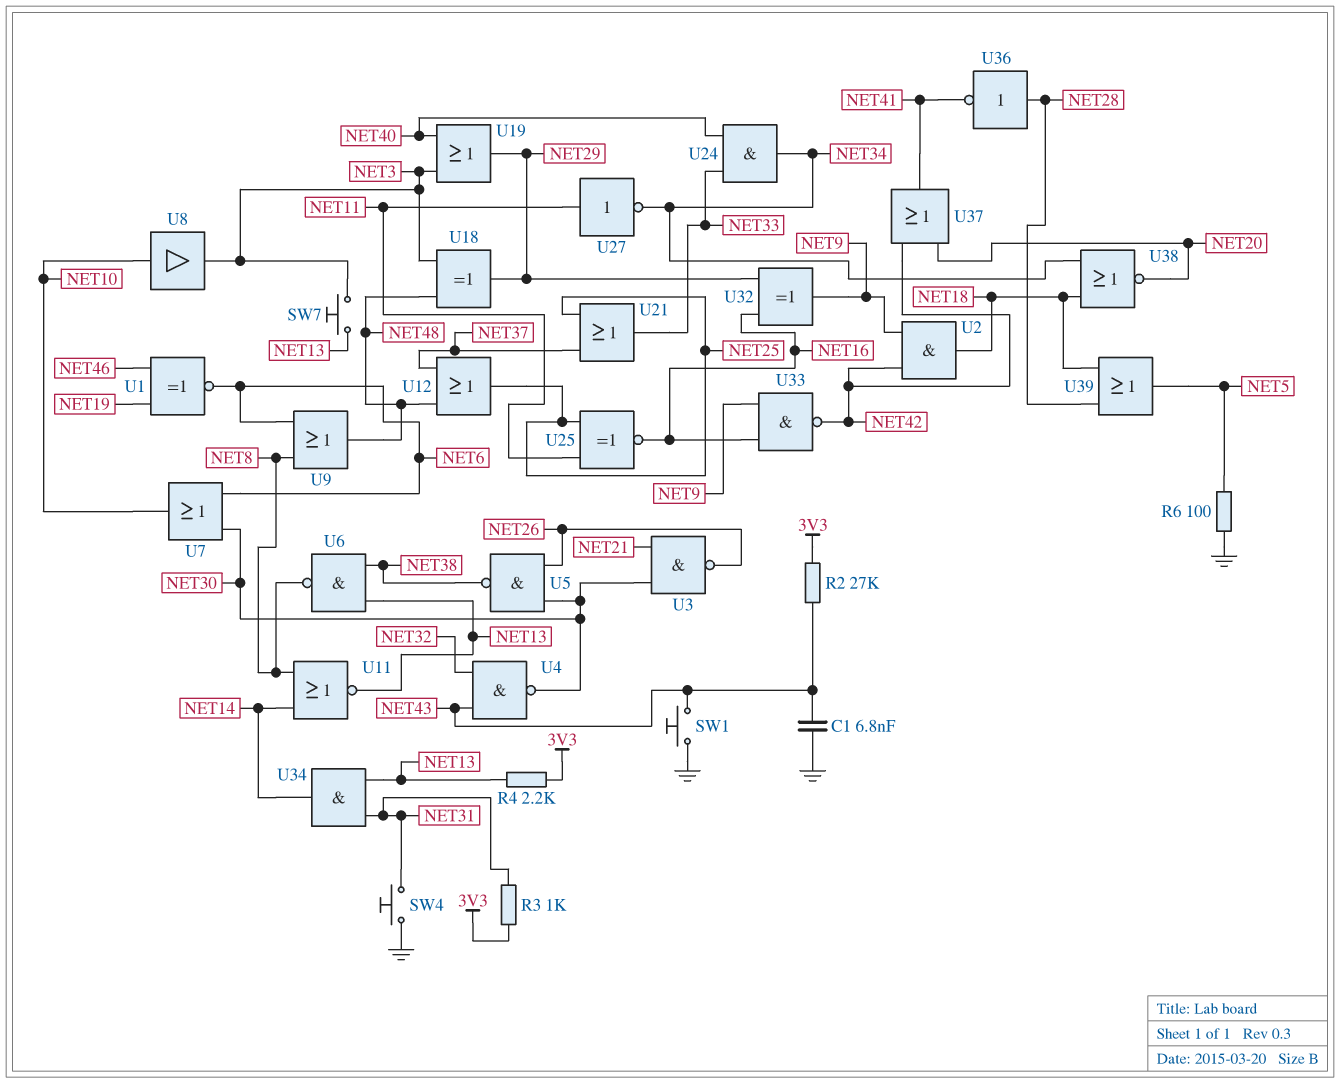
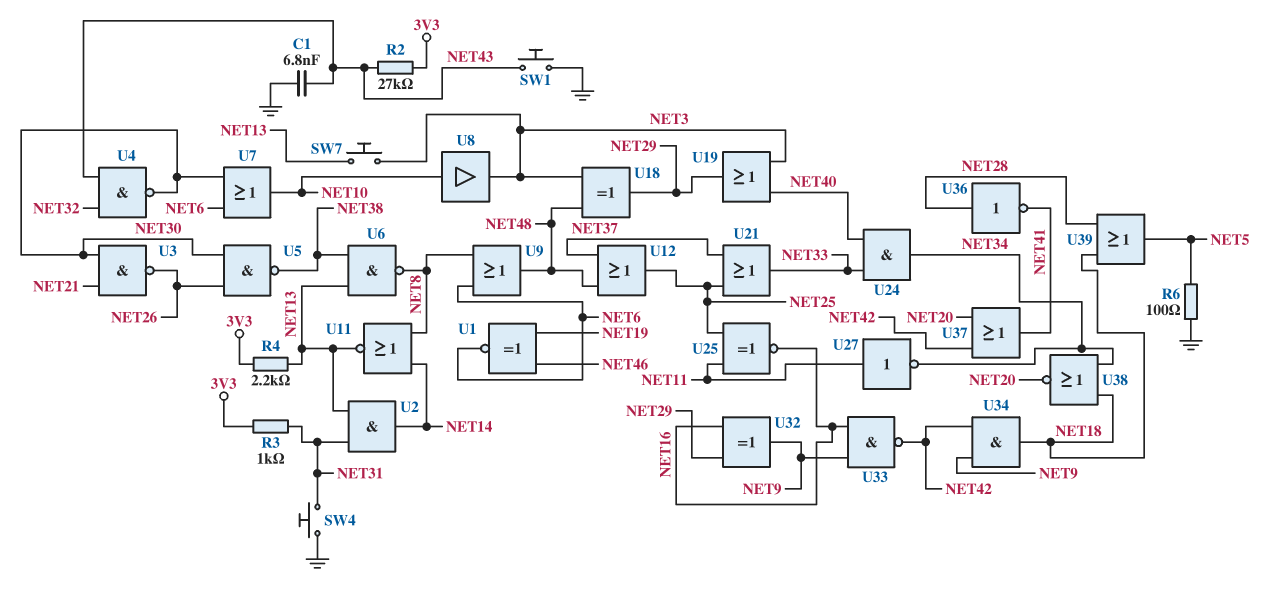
U2: AND (in NET9, in NET42, out NET18) -> AND (in NET13, in NET31, out NET14)
U34: AND (in NET13, in NET31, out NET14) -> AND (in NET9, in NET42, out NET18)

